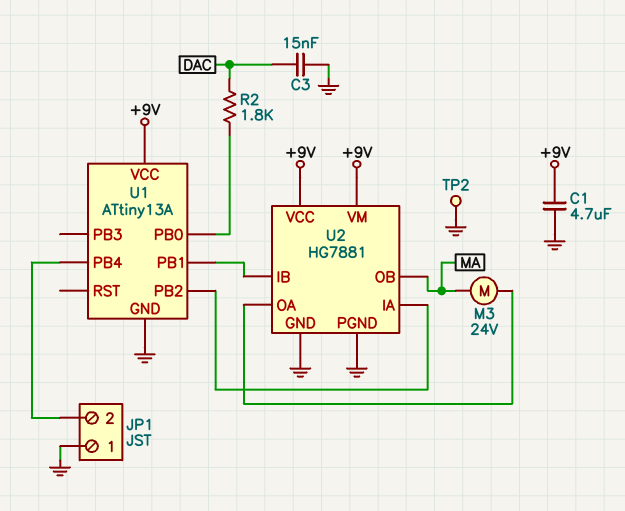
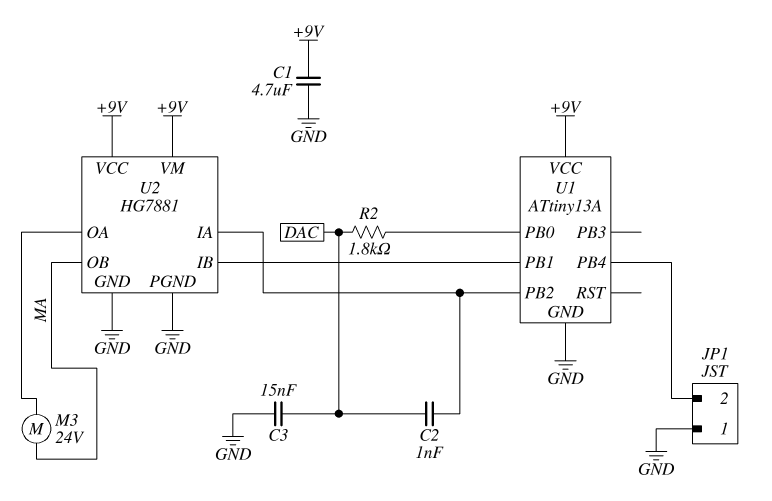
C2: none -> 1nF (DAC, U1/PB2)
TP2: test point (GND) -> none

